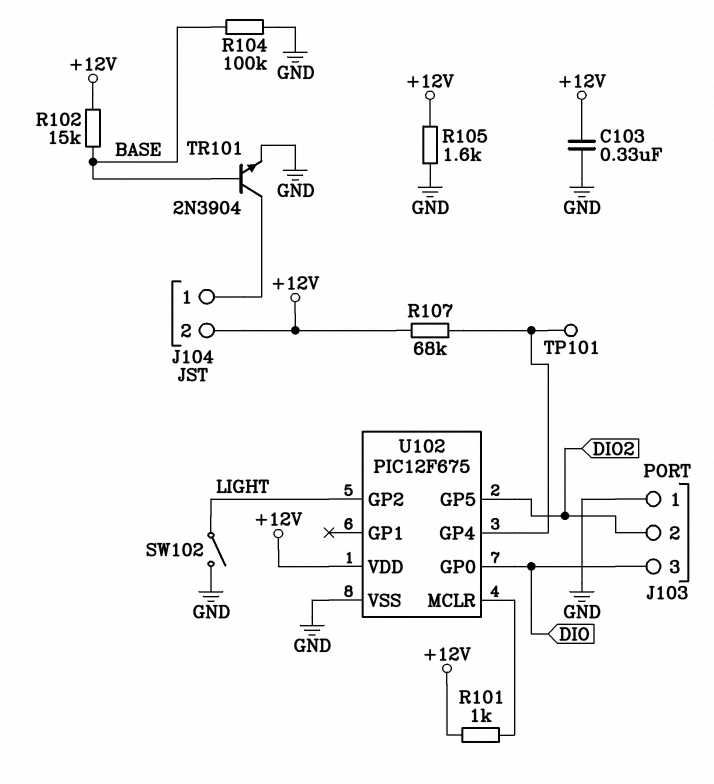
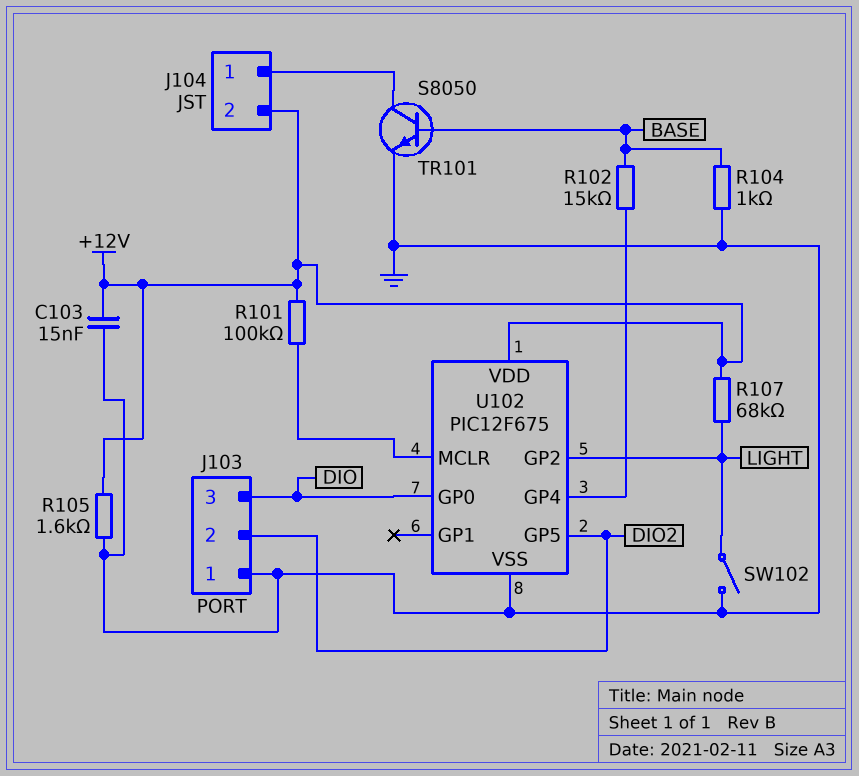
C103: 330nF (+12V, GND) -> 15nF (+12V, GND)
R101: 1k (+12V, U102/MCLR) -> 100k (+12V, U102/MCLR)
R102: 15k (+12V, BASE) -> 15k (BASE, U102/GP4)
R104: 100k (BASE, GND) -> 1k (BASE, GND)
R107: 68k (+12V, U102/GP4) -> 68k (+12V, LIGHT)
TP101: test point (U102/GP4) -> none
TR101: NPN 2N3904 (B BASE, C J104/1, E GND) -> NPN S8050 (B BASE, C J104/1, E GND)

